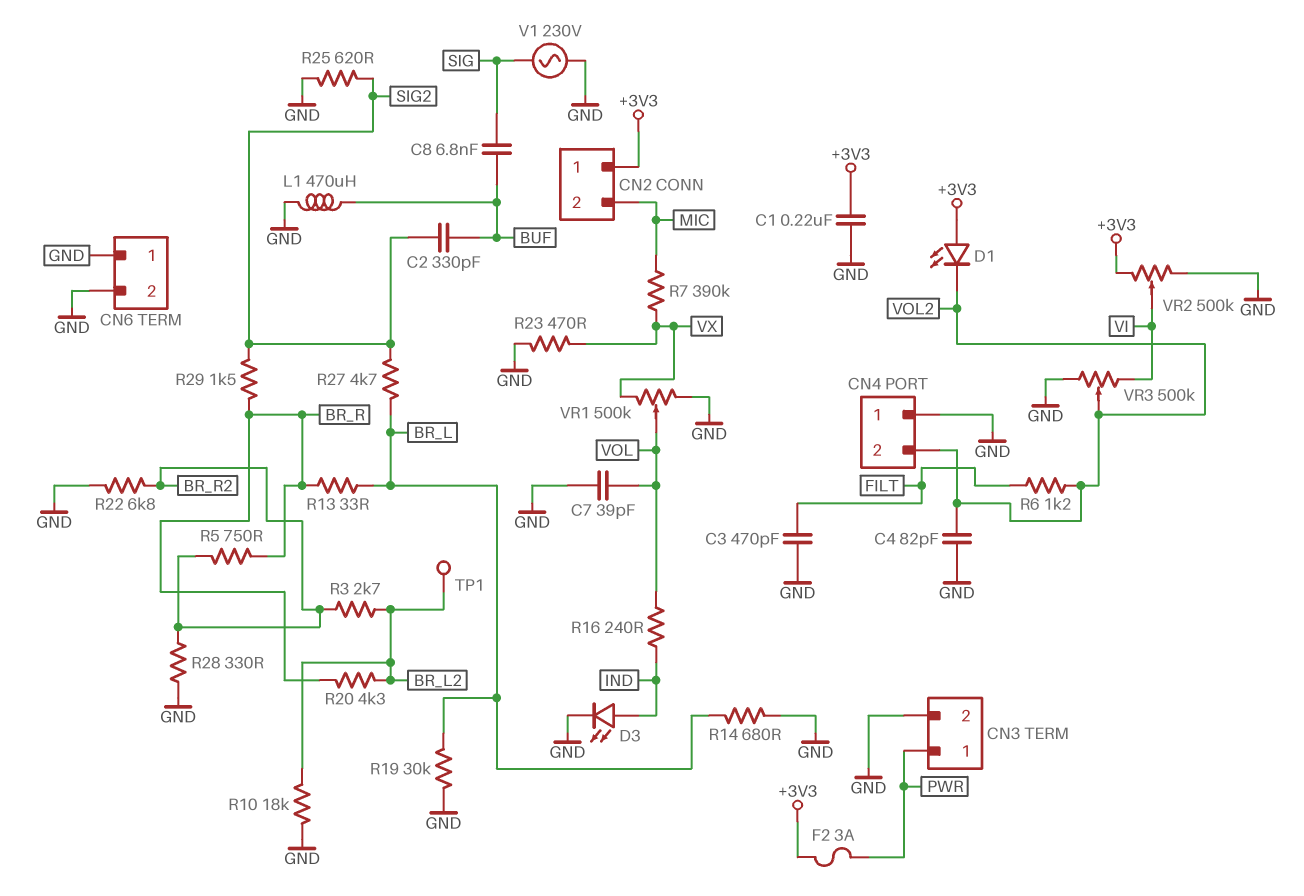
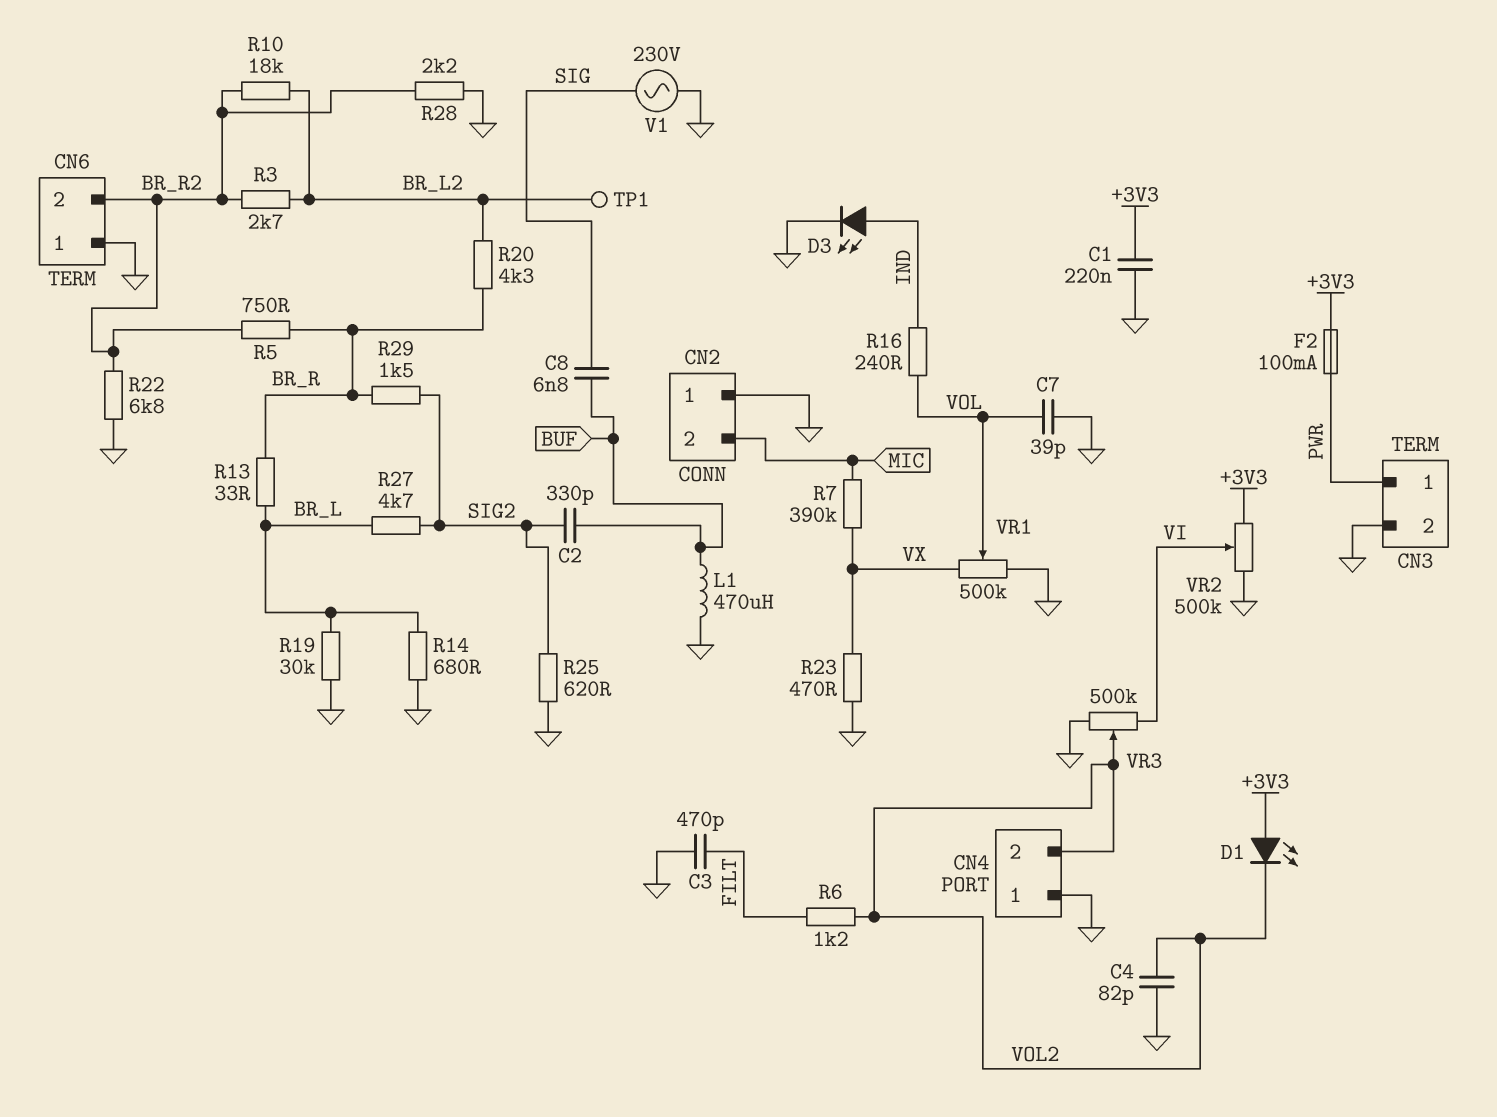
CN2 pin 1: +3V3 -> GND
CN6 pin 2: GND -> BR_R2
F2: 3A (+3V3, PWR) -> 100mA (+3V3, PWR)
R10: 18k (BR_L2, GND) -> 18k (BR_L2, BR_R2)
R28: 330 (BR_R2, GND) -> 2.2k (BR_R2, GND)

